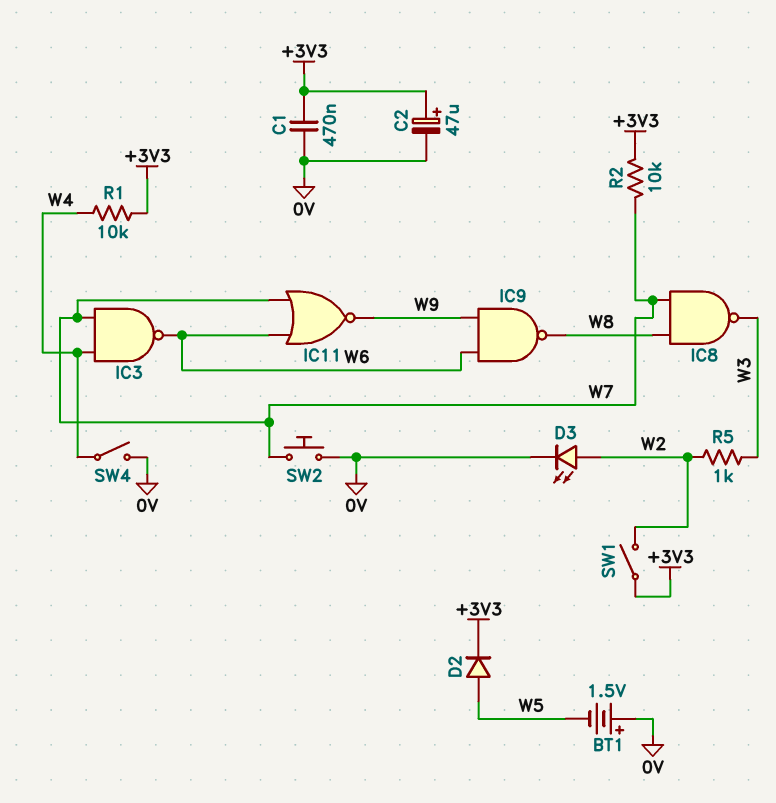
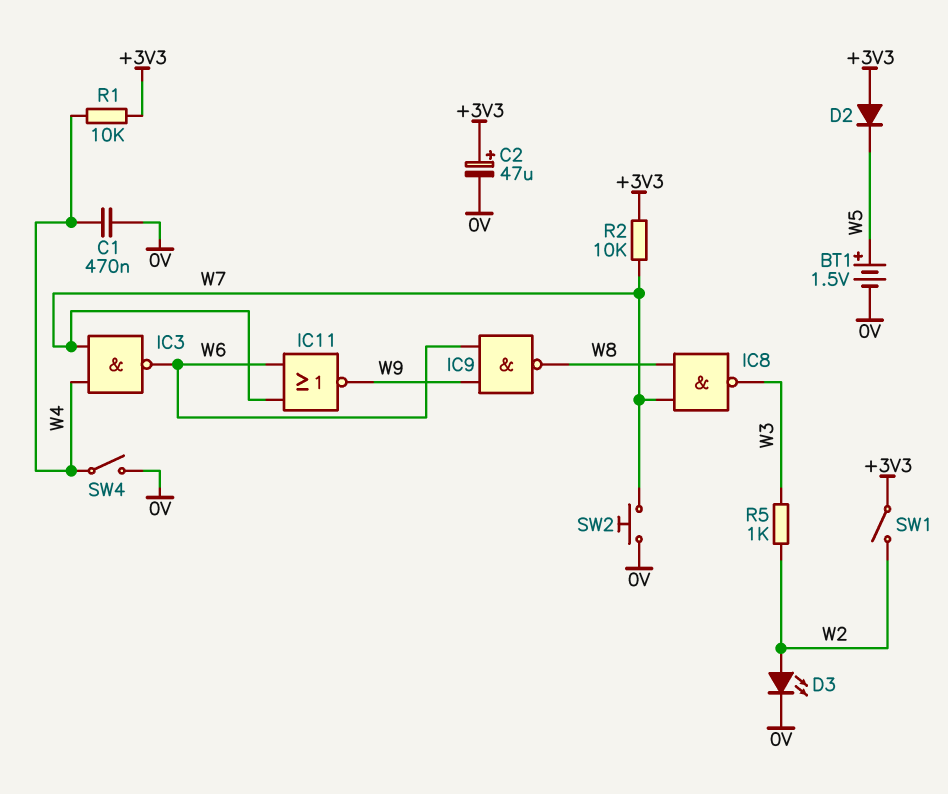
BT1: 1.5V (plus 0V, minus W5) -> 1.5V (plus W5, minus 0V)
C1: 470nF (+3V3, 0V) -> 470nF (0V, W4)
D2: diode (A W5, K +3V3) -> diode (A +3V3, K W5)

